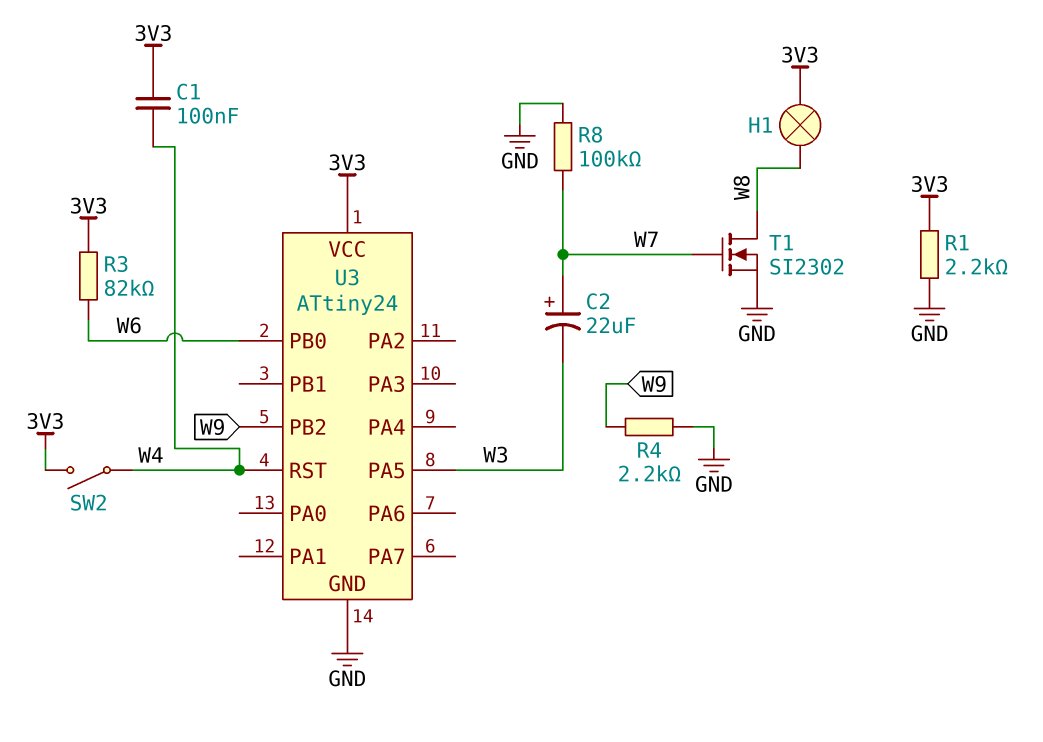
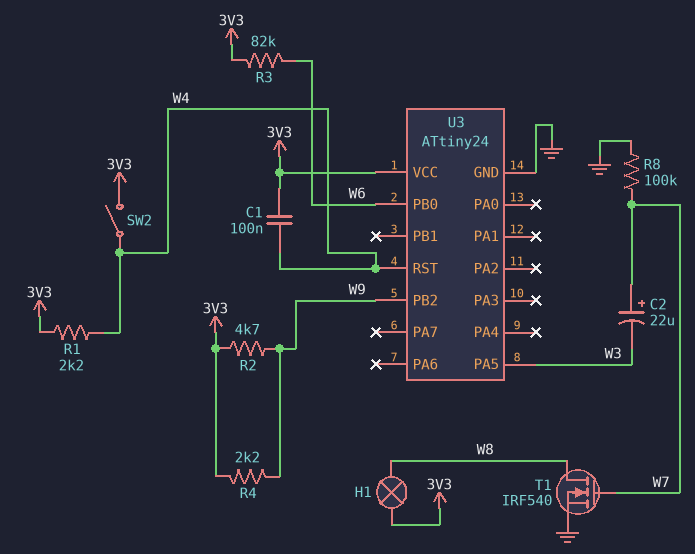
R1: 2.2k (3V3, GND) -> 2.2k (3V3, W4)
R2: none -> 4.7k (3V3, W9)
R4: 2.2k (GND, W9) -> 2.2k (3V3, W9)
T1: NMOS SI2302 (G W7, D W8, S GND) -> NMOS IRF540 (G W7, D W8, S GND)

